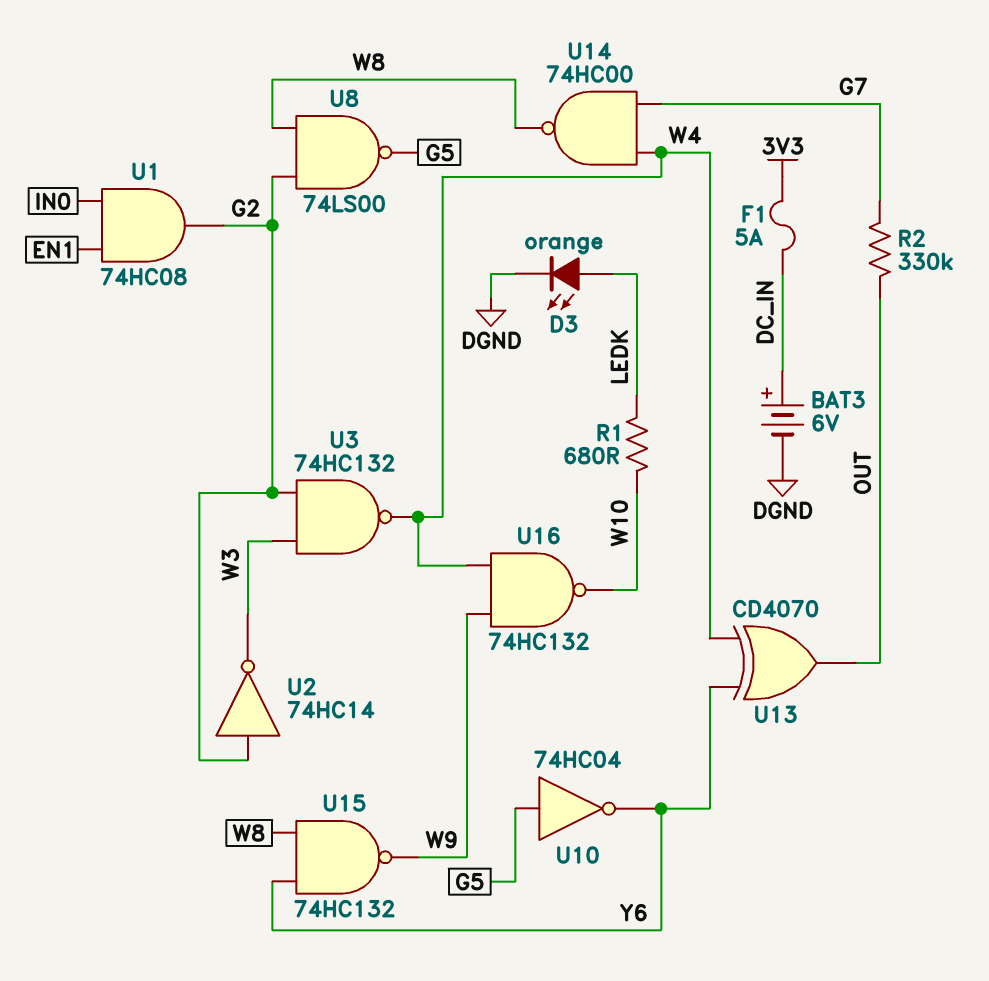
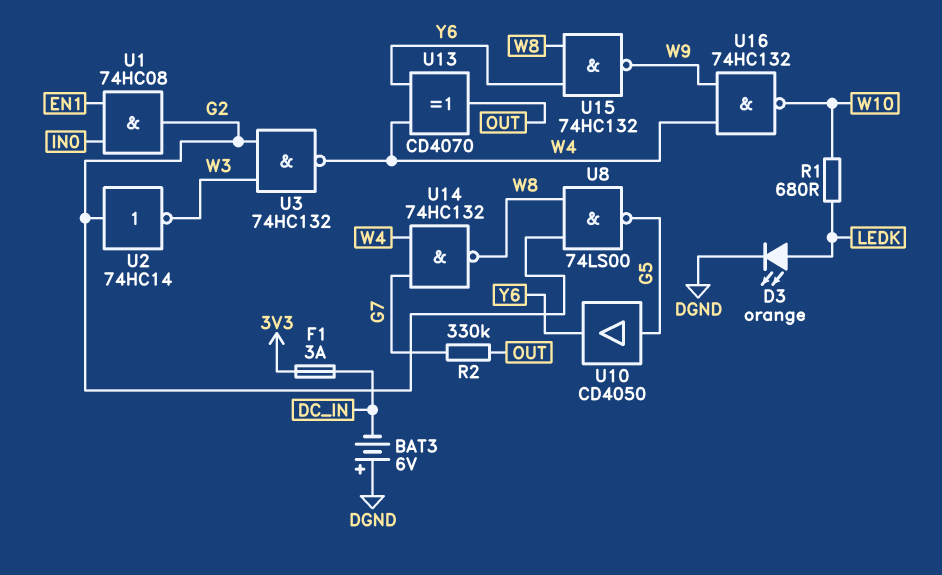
BAT3: 6V (plus DC_IN, minus DGND) -> 6V (plus DGND, minus DC_IN)
F1: 5A (3V3, DC_IN) -> 3A (3V3, DC_IN)
U10: NOT 74HC04 (in G5, out Y6) -> buffer CD4050 (in G5, out Y6)
U14: NAND 74HC00 (in G7, in W4, out W8) -> NAND 74HC132 (in G7, in W4, out W8)

